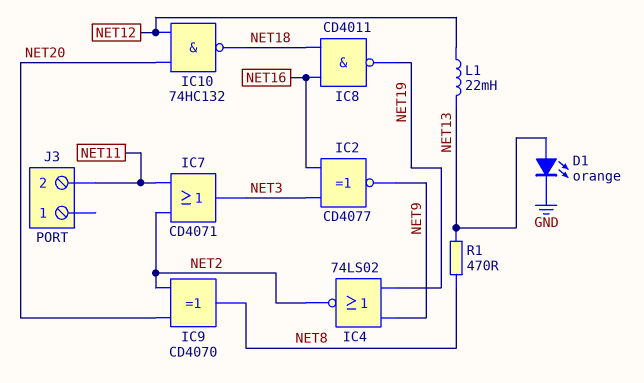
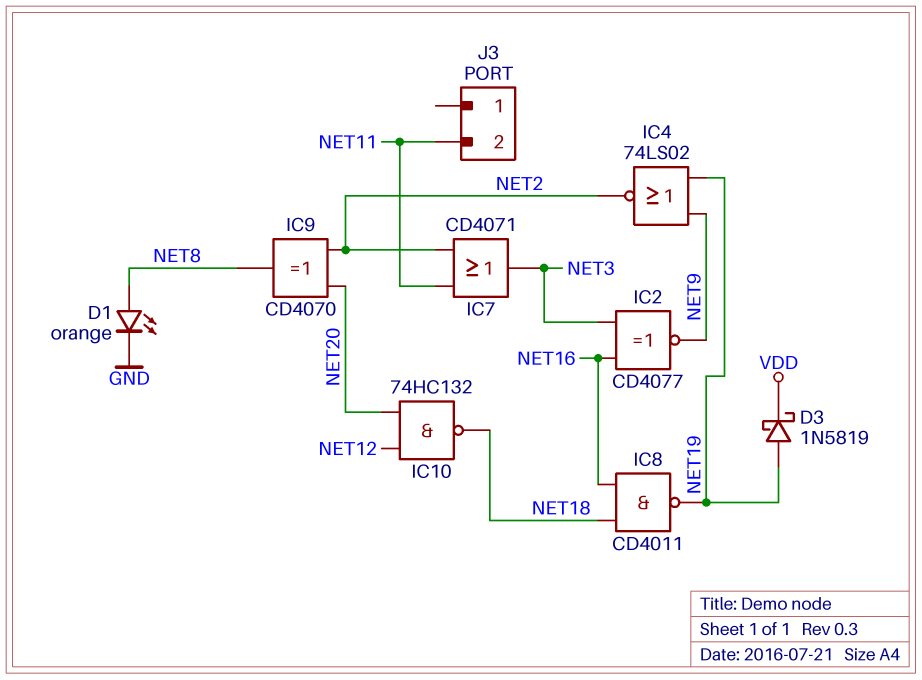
D1: LED orange (A NET13, K GND) -> LED orange (A NET8, K GND)
D3: none -> schottky 1N5819 (A NET19, K VDD)
L1: 22mH (NET12, NET13) -> none
R1: 470 (NET8, NET13) -> none

